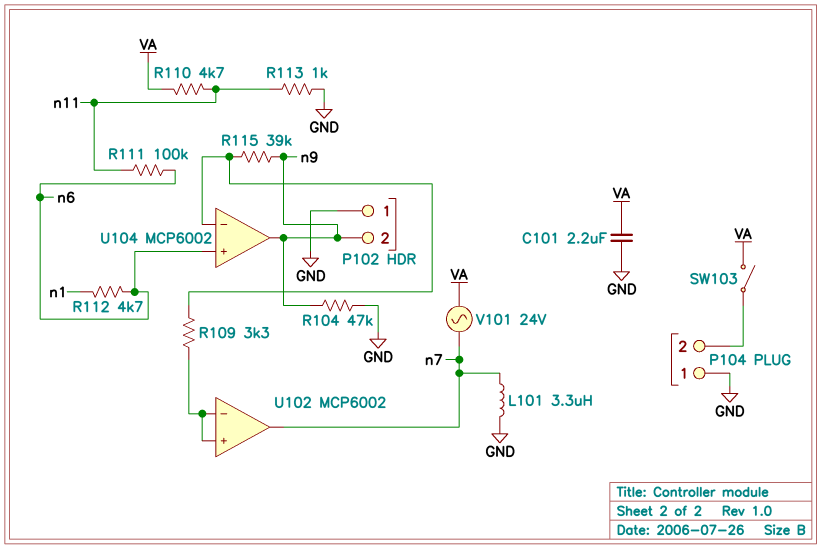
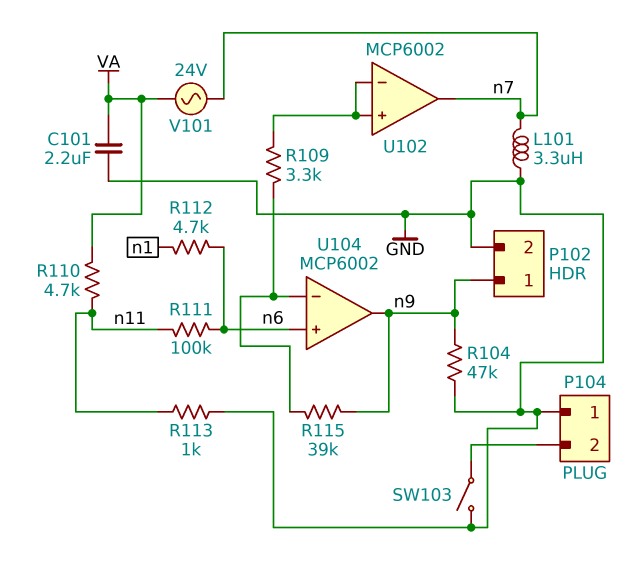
P102 pin 1: GND -> n9
P102 pin 2: n9 -> GND
SW103: switch (P104/2, VA) -> switch (GND, P104/2)

